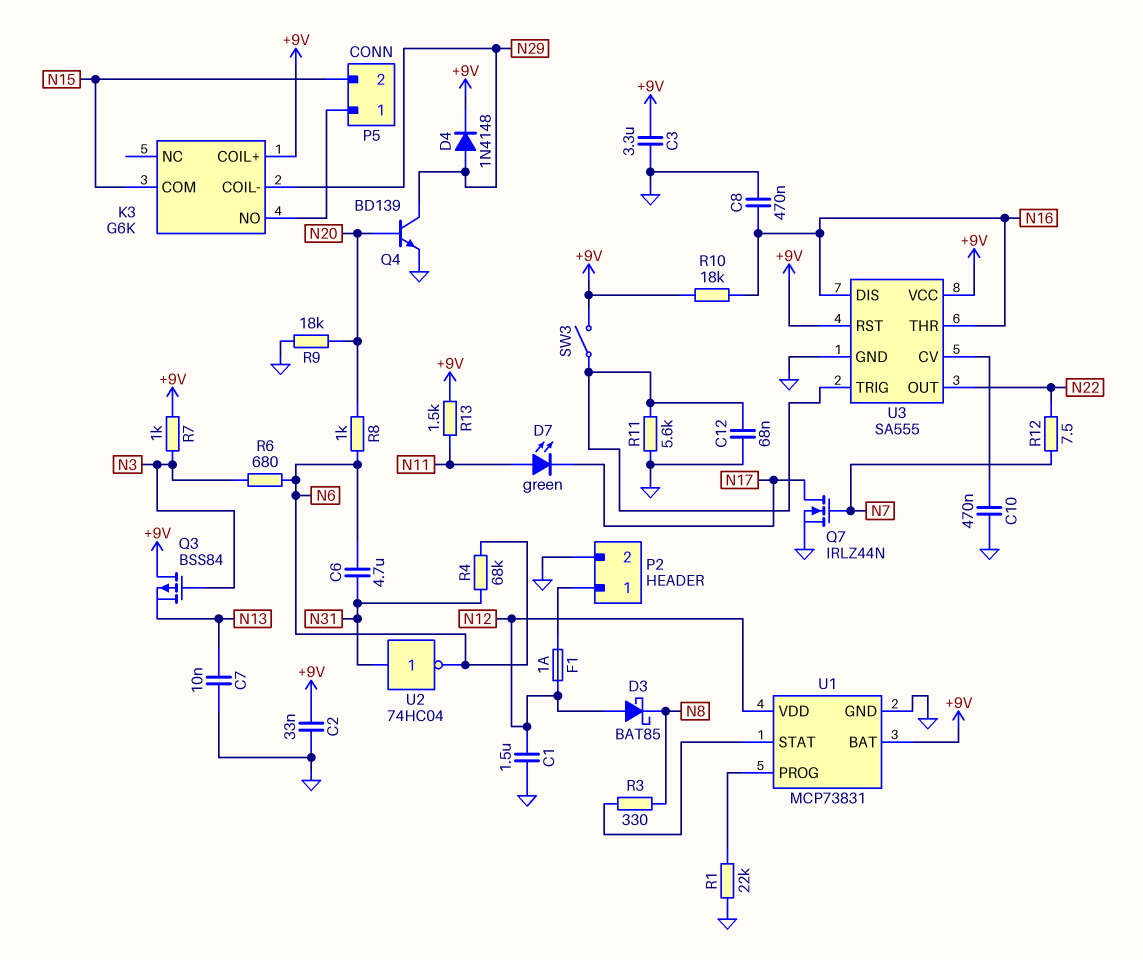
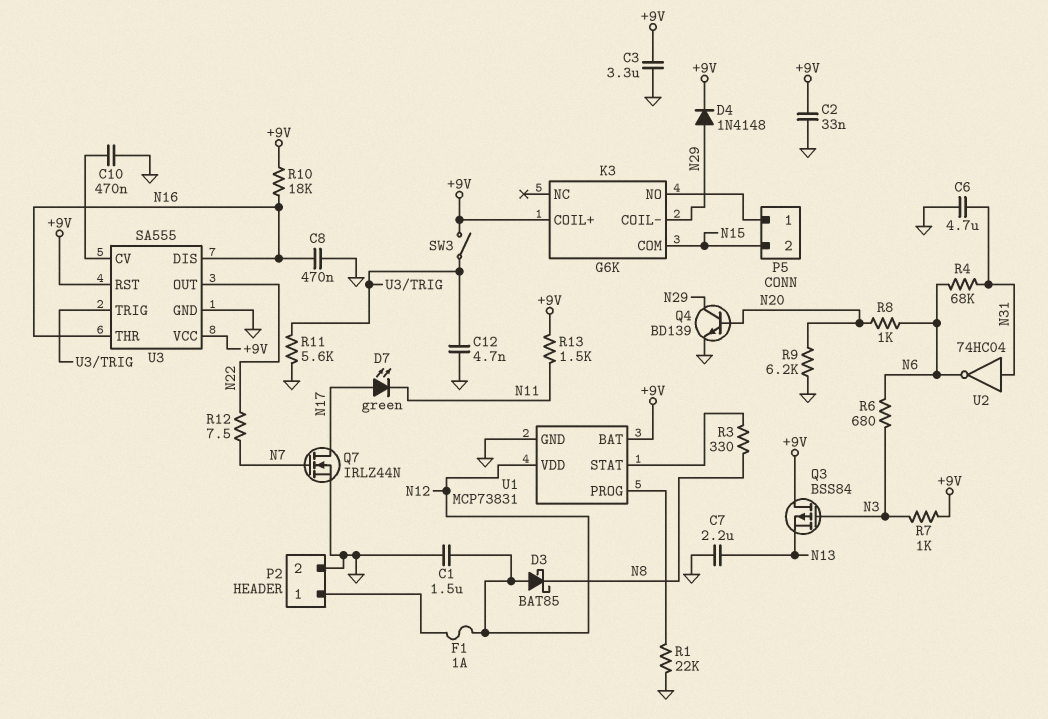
C6: 4.7uF (N6, N31) -> 4.7uF (GND, N31)
C7: 10nF (GND, N13) -> 2.2uF (GND, N13)
C12: 68nF (GND, U3/TRIG) -> 4.7nF (GND, U3/TRIG)
D7: LED green (A N11, K N17) -> LED green (A N17, K N11)
R9: 18k (GND, N20) -> 6.2k (GND, N20)

